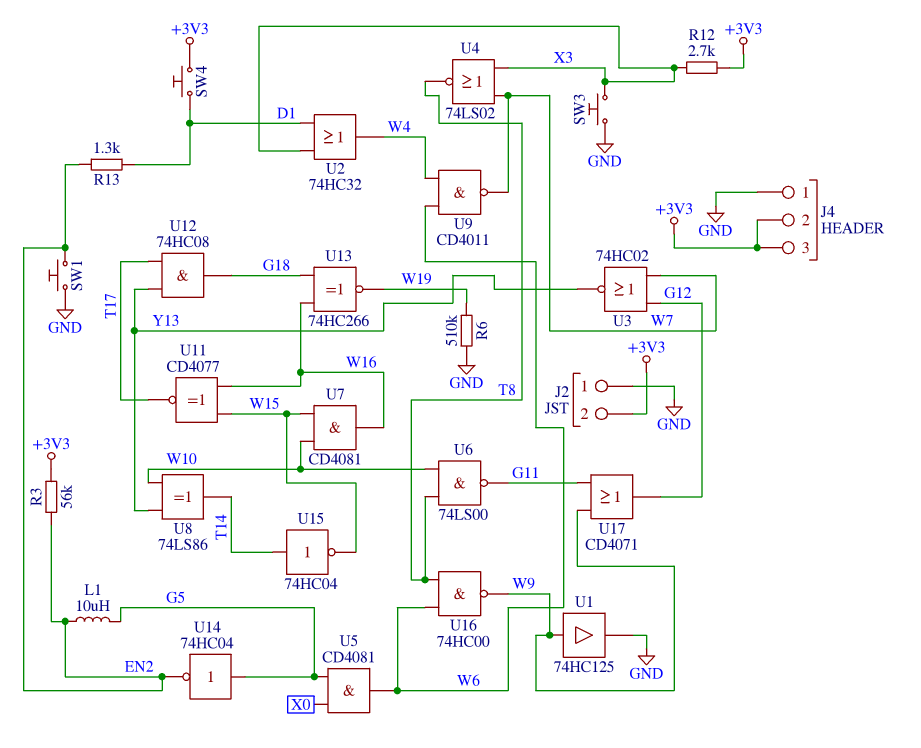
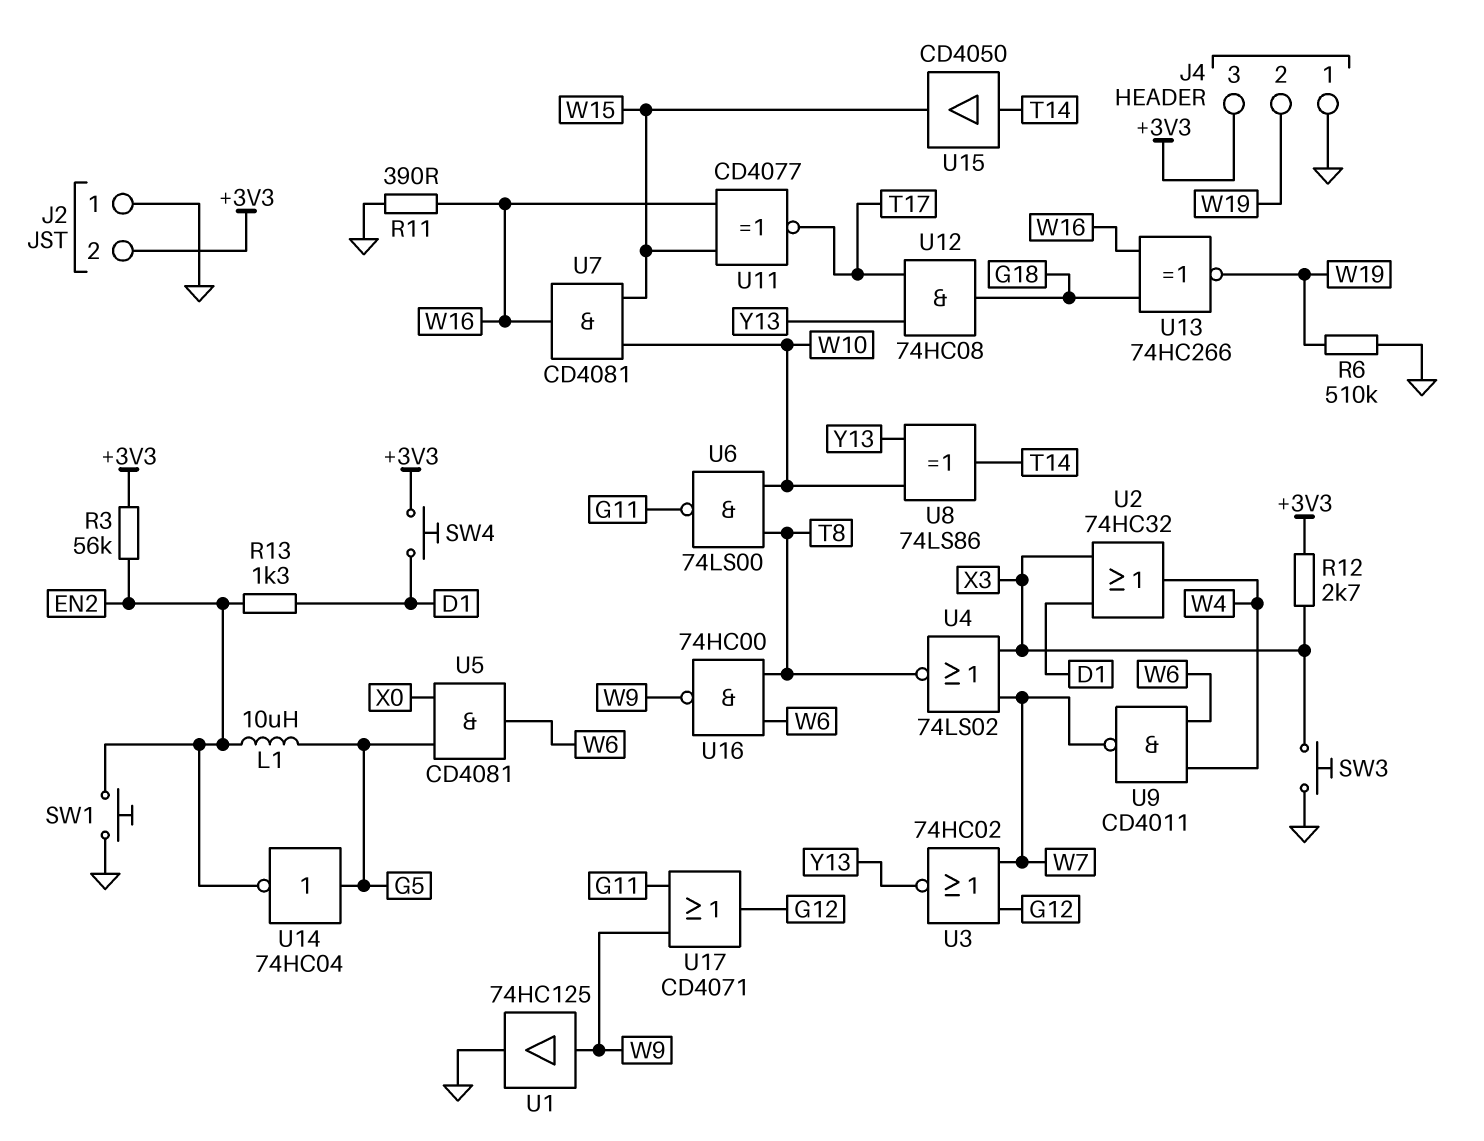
J4 pin 2: +3V3 -> W19
R11: none -> 390 (GND, W16)
U15: NOT 74HC04 (in T14, out W15) -> buffer CD4050 (in T14, out W15)

